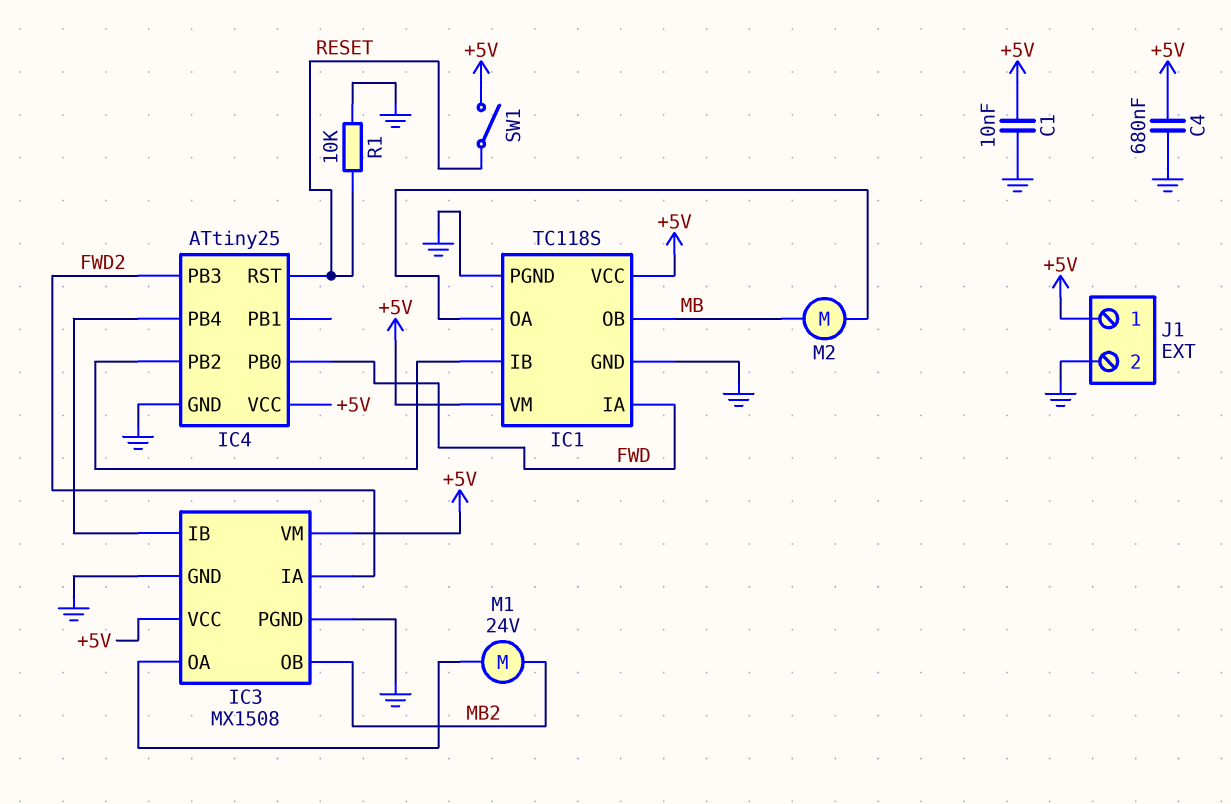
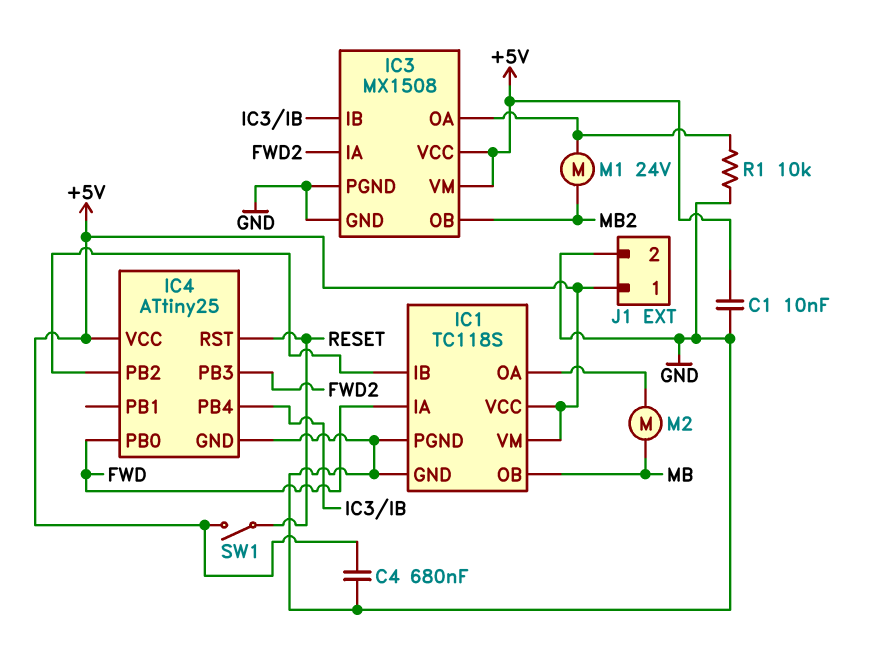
R1: 10k (GND, RESET) -> 10k (GND, IC3/OA)

